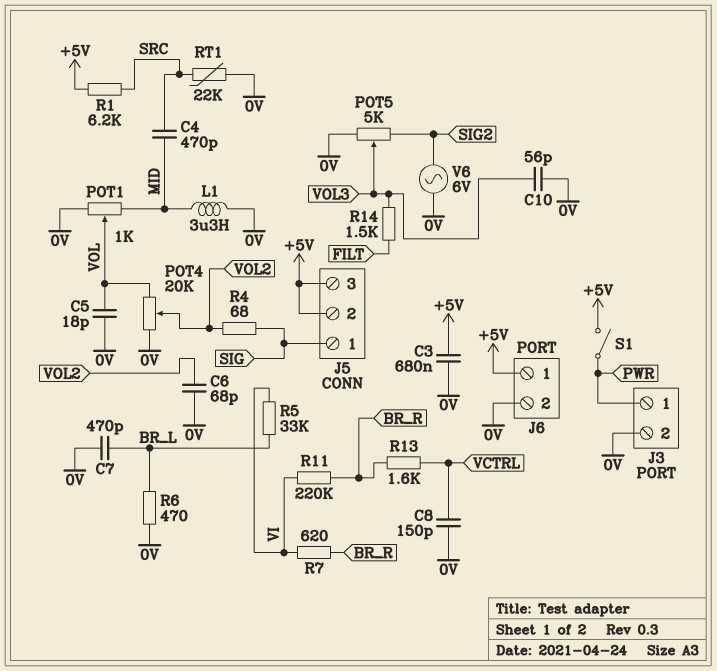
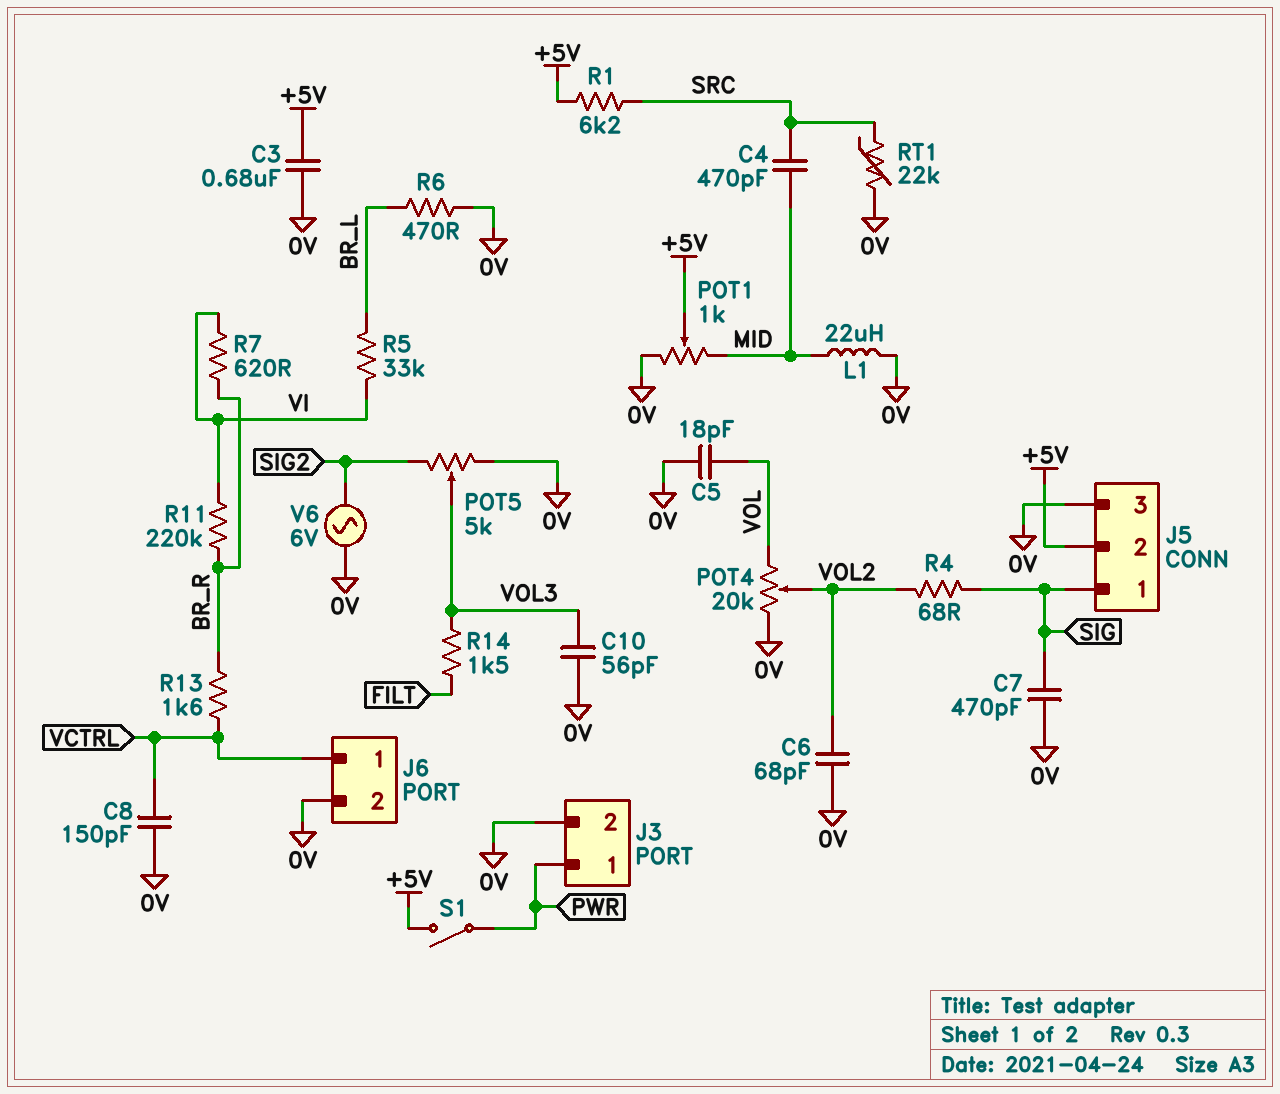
C7: 470pF (0V, BR_L) -> 470pF (0V, SIG)
J5 pin 3: +5V -> 0V
J6 pin 1: +5V -> VCTRL
L1: 3.3uH (0V, MID) -> 22uH (0V, MID)
POT1: 1k (0V, MID, wiper VOL) -> 1k (0V, MID, wiper +5V)

